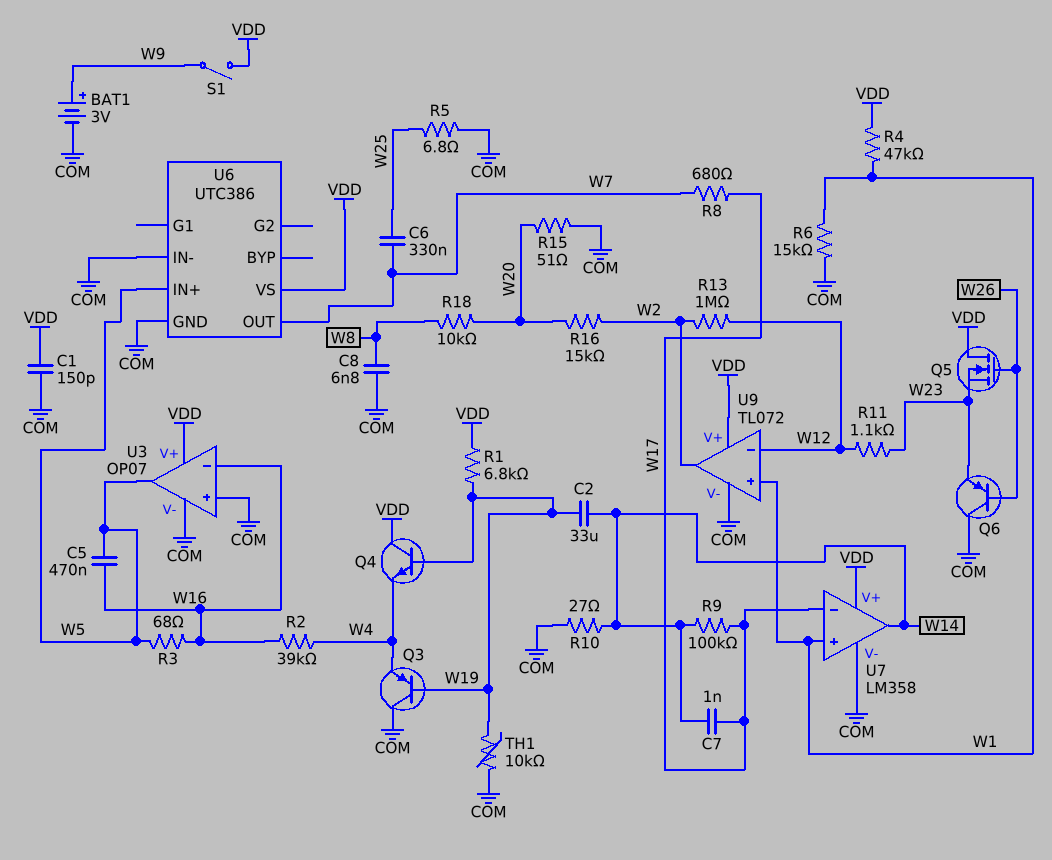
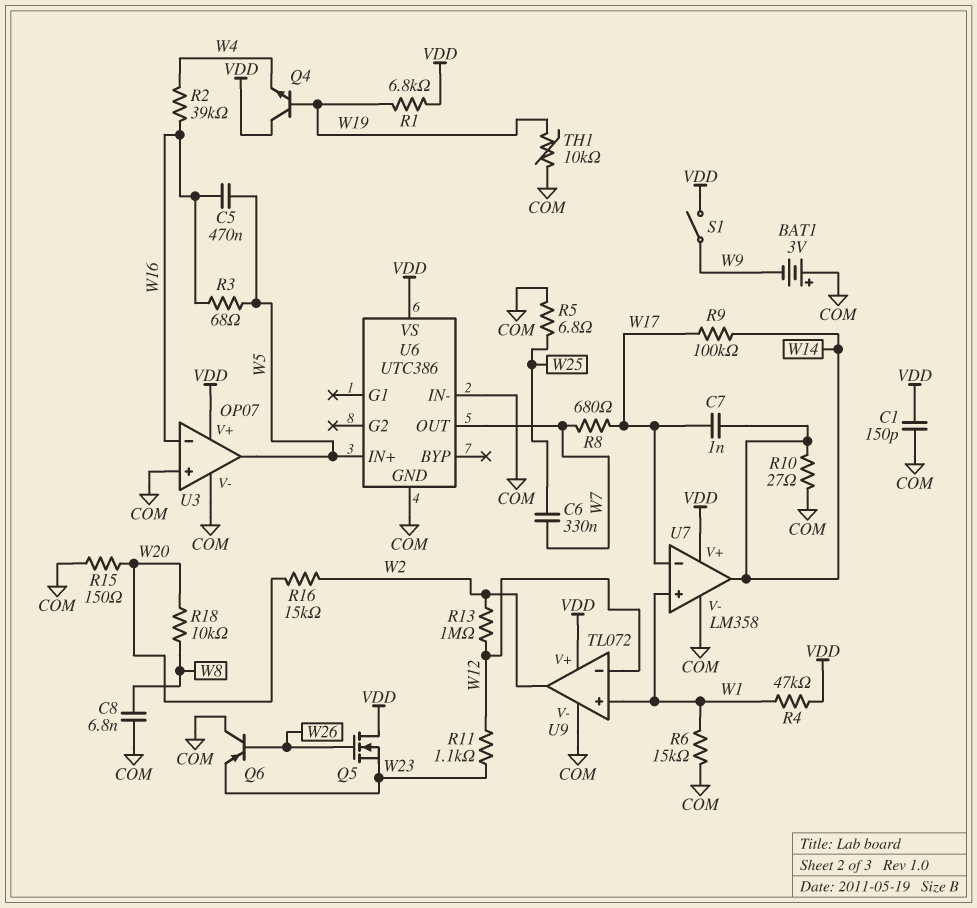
BAT1: 3V (plus W9, minus COM) -> 3V (plus COM, minus W9)
C2: 33uF (W14, W19) -> none
Q3: PNP (B W19, C COM, E W4) -> none
R15: 51 (COM, W20) -> 150 (COM, W20)

